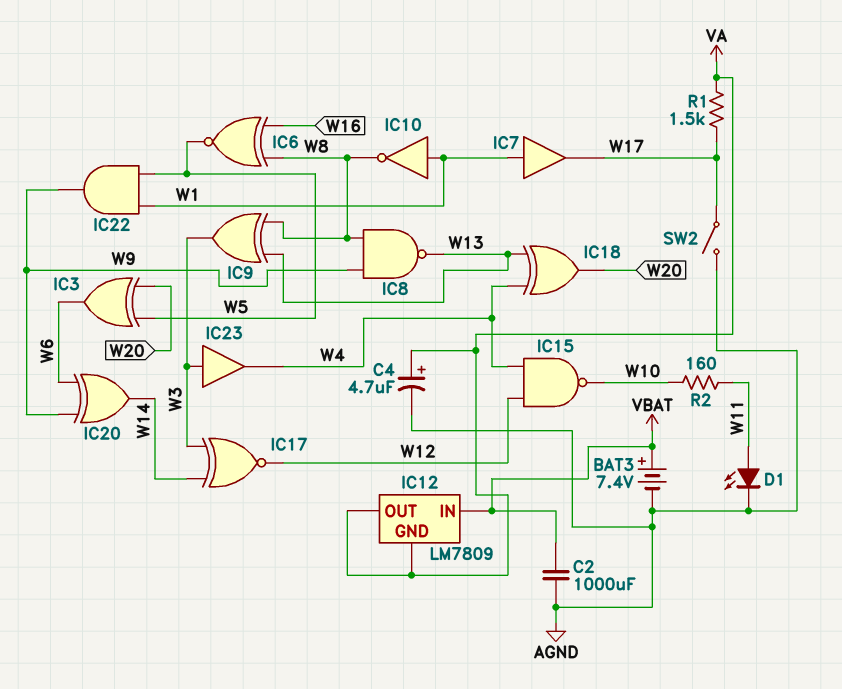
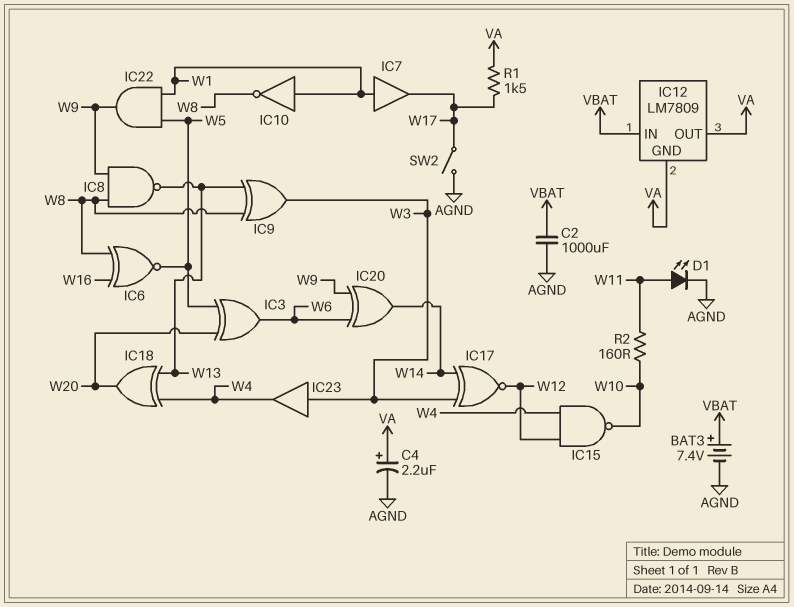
C4: 4.7uF (plus VA, minus AGND) -> 2.2uF (plus VA, minus AGND)

